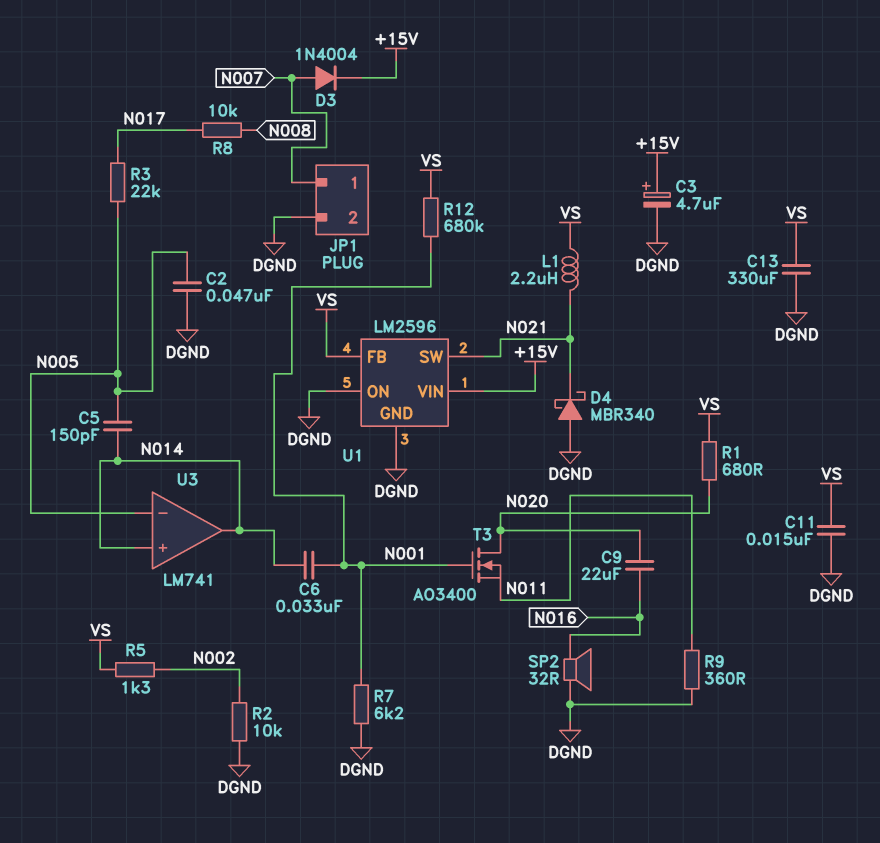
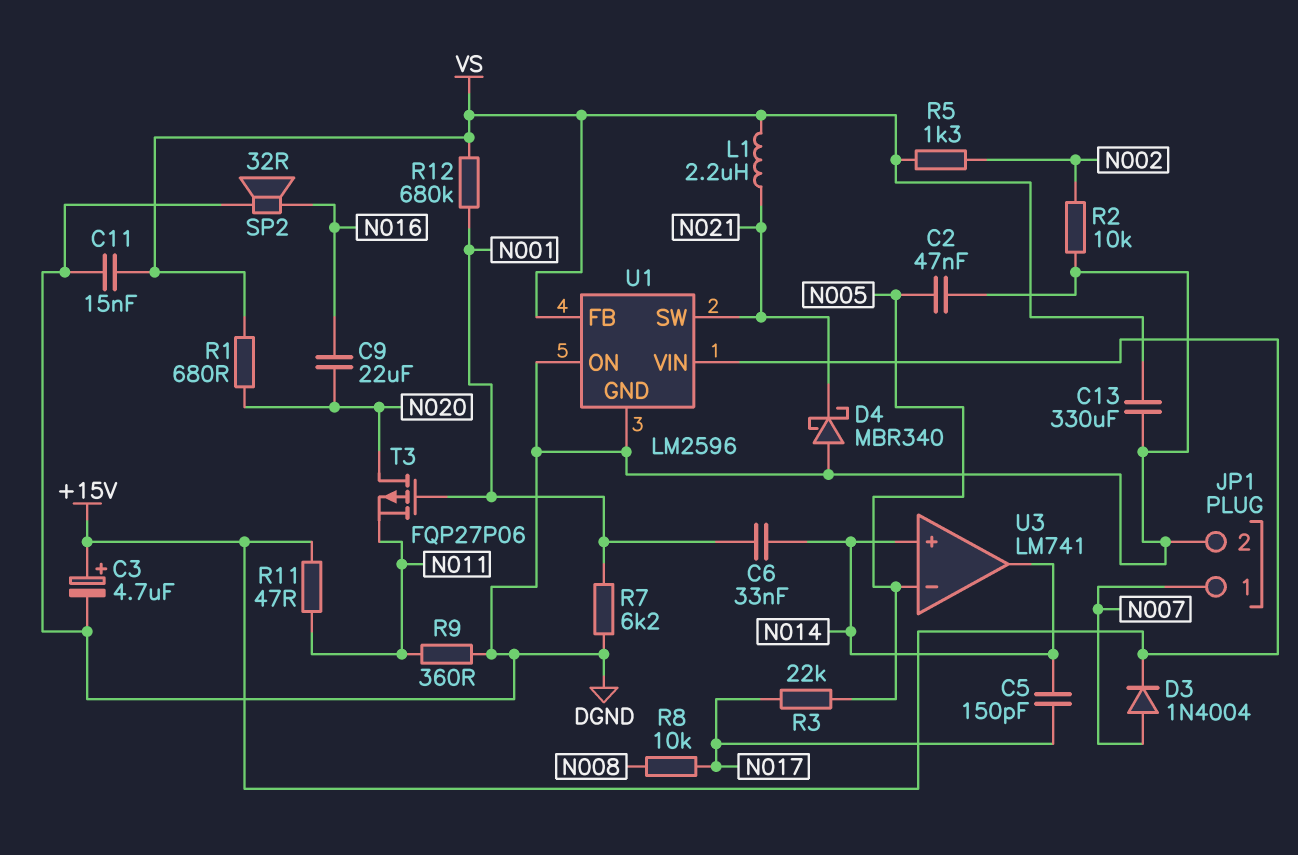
C5: 150pF (N005, N014) -> 150pF (N014, N017)
R11: none -> 47 (+15V, N011)
T3: NMOS AO3400 (G N001, D N020, S N011) -> PMOS FQP27P06 (G N001, D N020, S N011)

